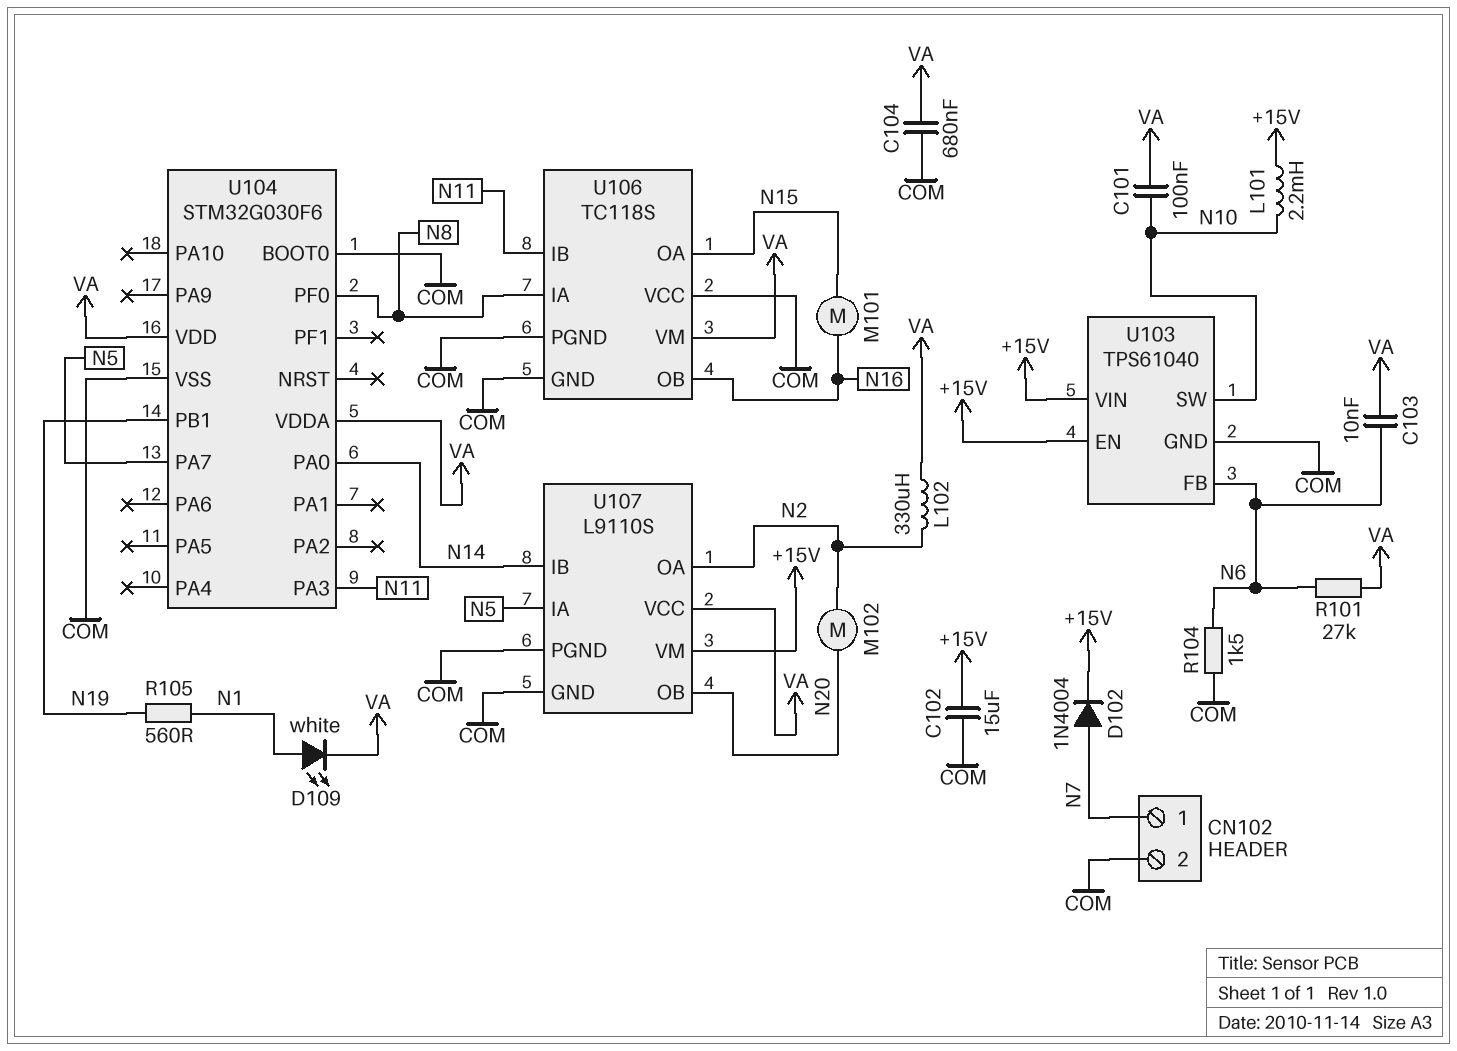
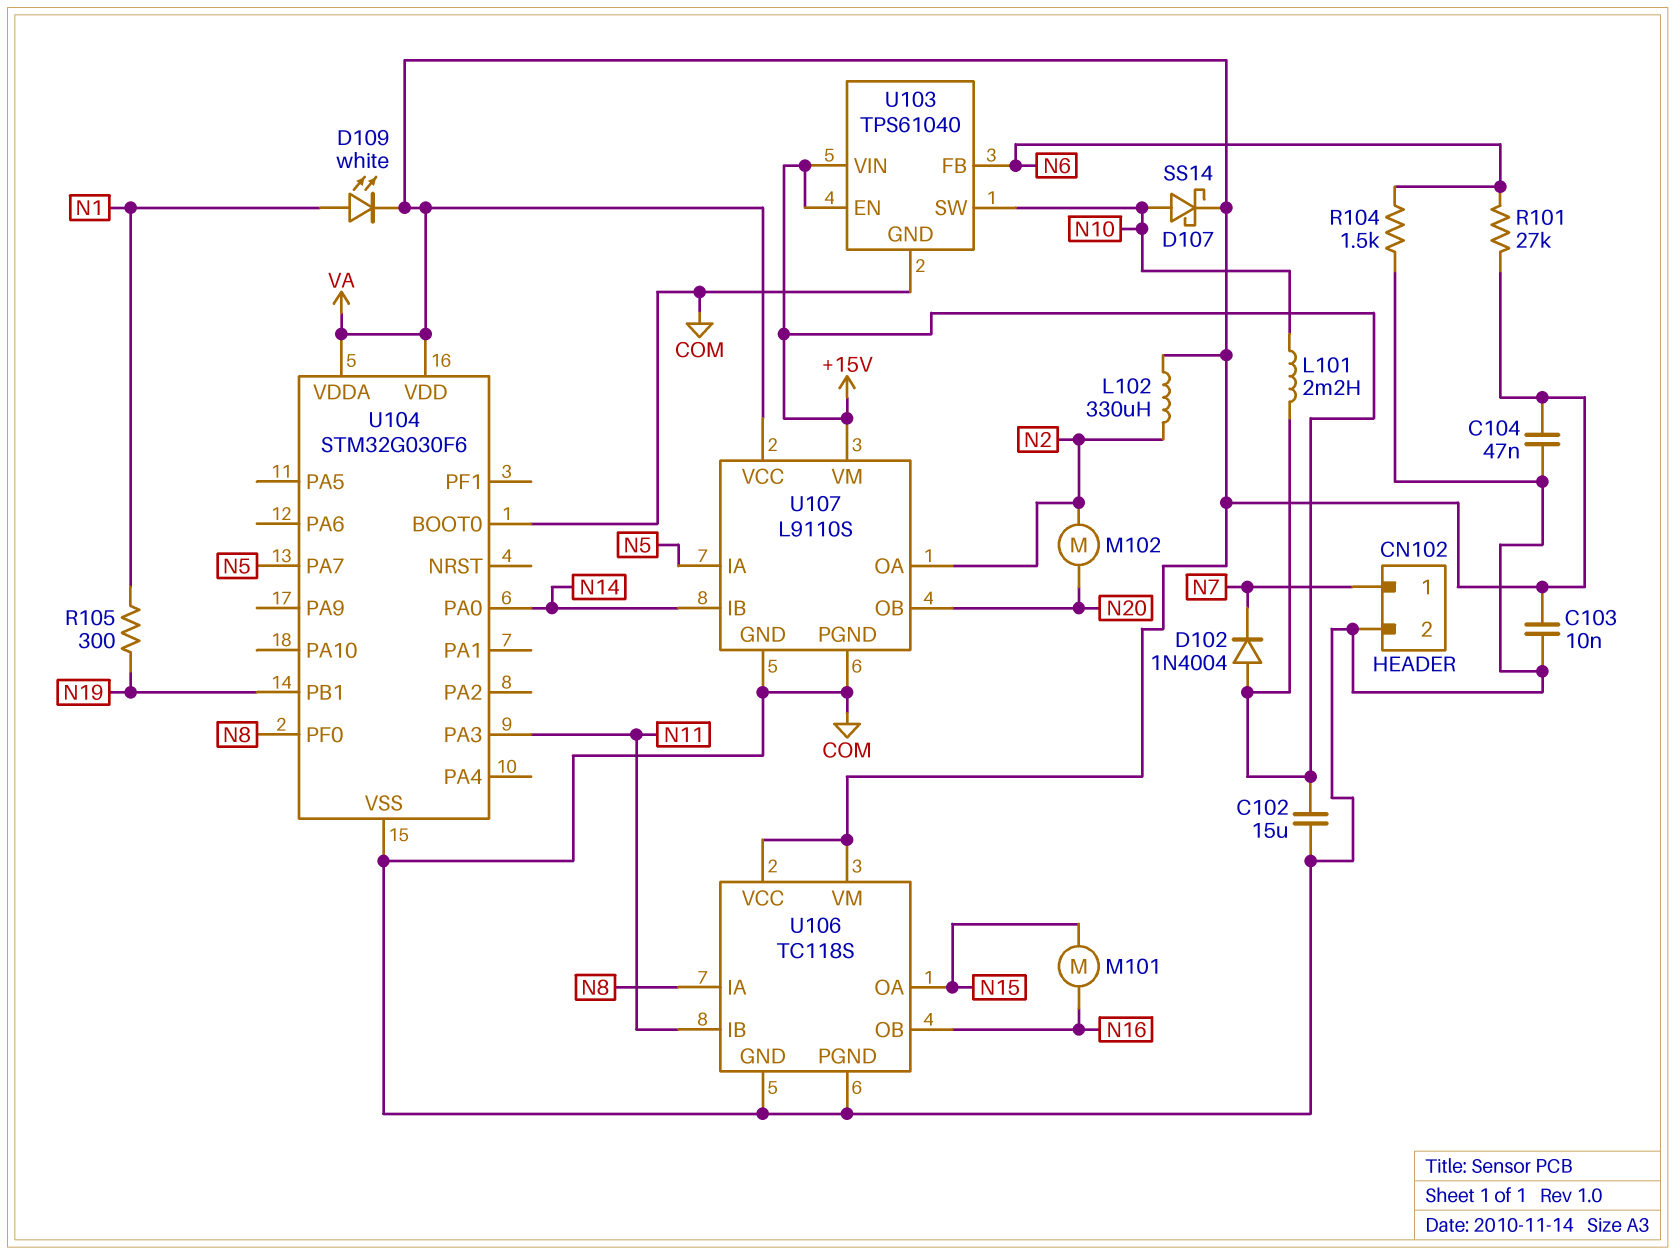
C101: 100nF (N10, VA) -> none
C103: 10nF (N6, VA) -> 10nF (COM, VA)
C104: 680nF (COM, VA) -> 47nF (COM, VA)
D102: diode 1N4004 (A N7, K +15V) -> diode 1N4004 (A +15V, K N7)
D107: none -> schottky SS14 (A N10, K VA)
R105: 560 (N1, N19) -> 300 (N1, N19)
U106 pin VCC: COM -> VA

